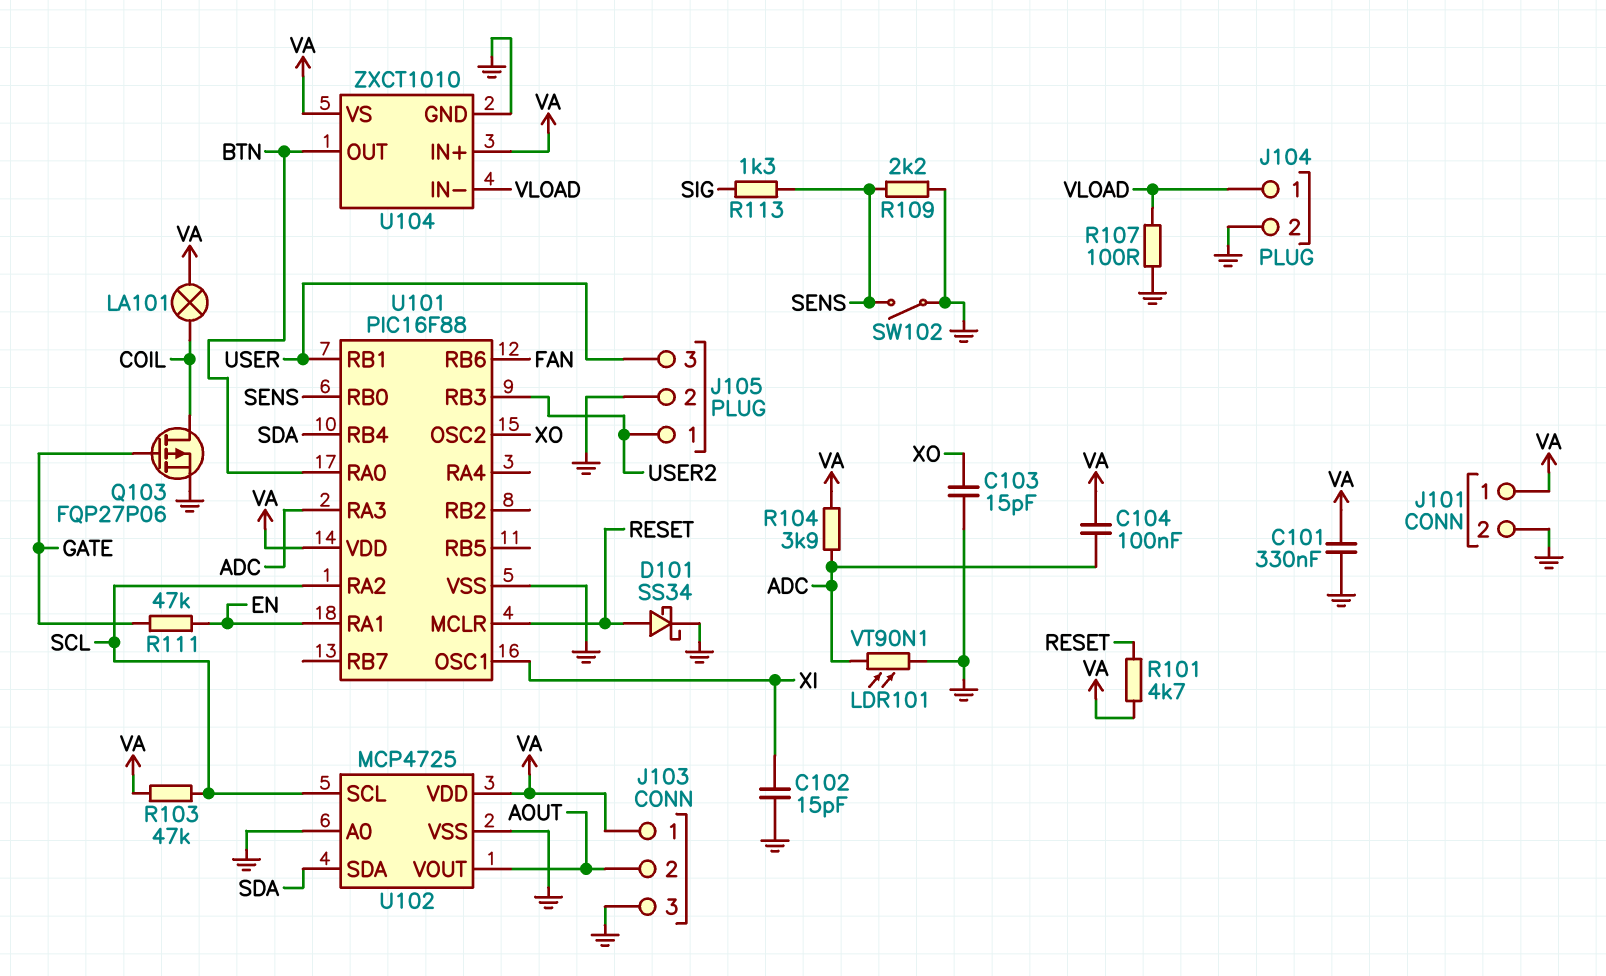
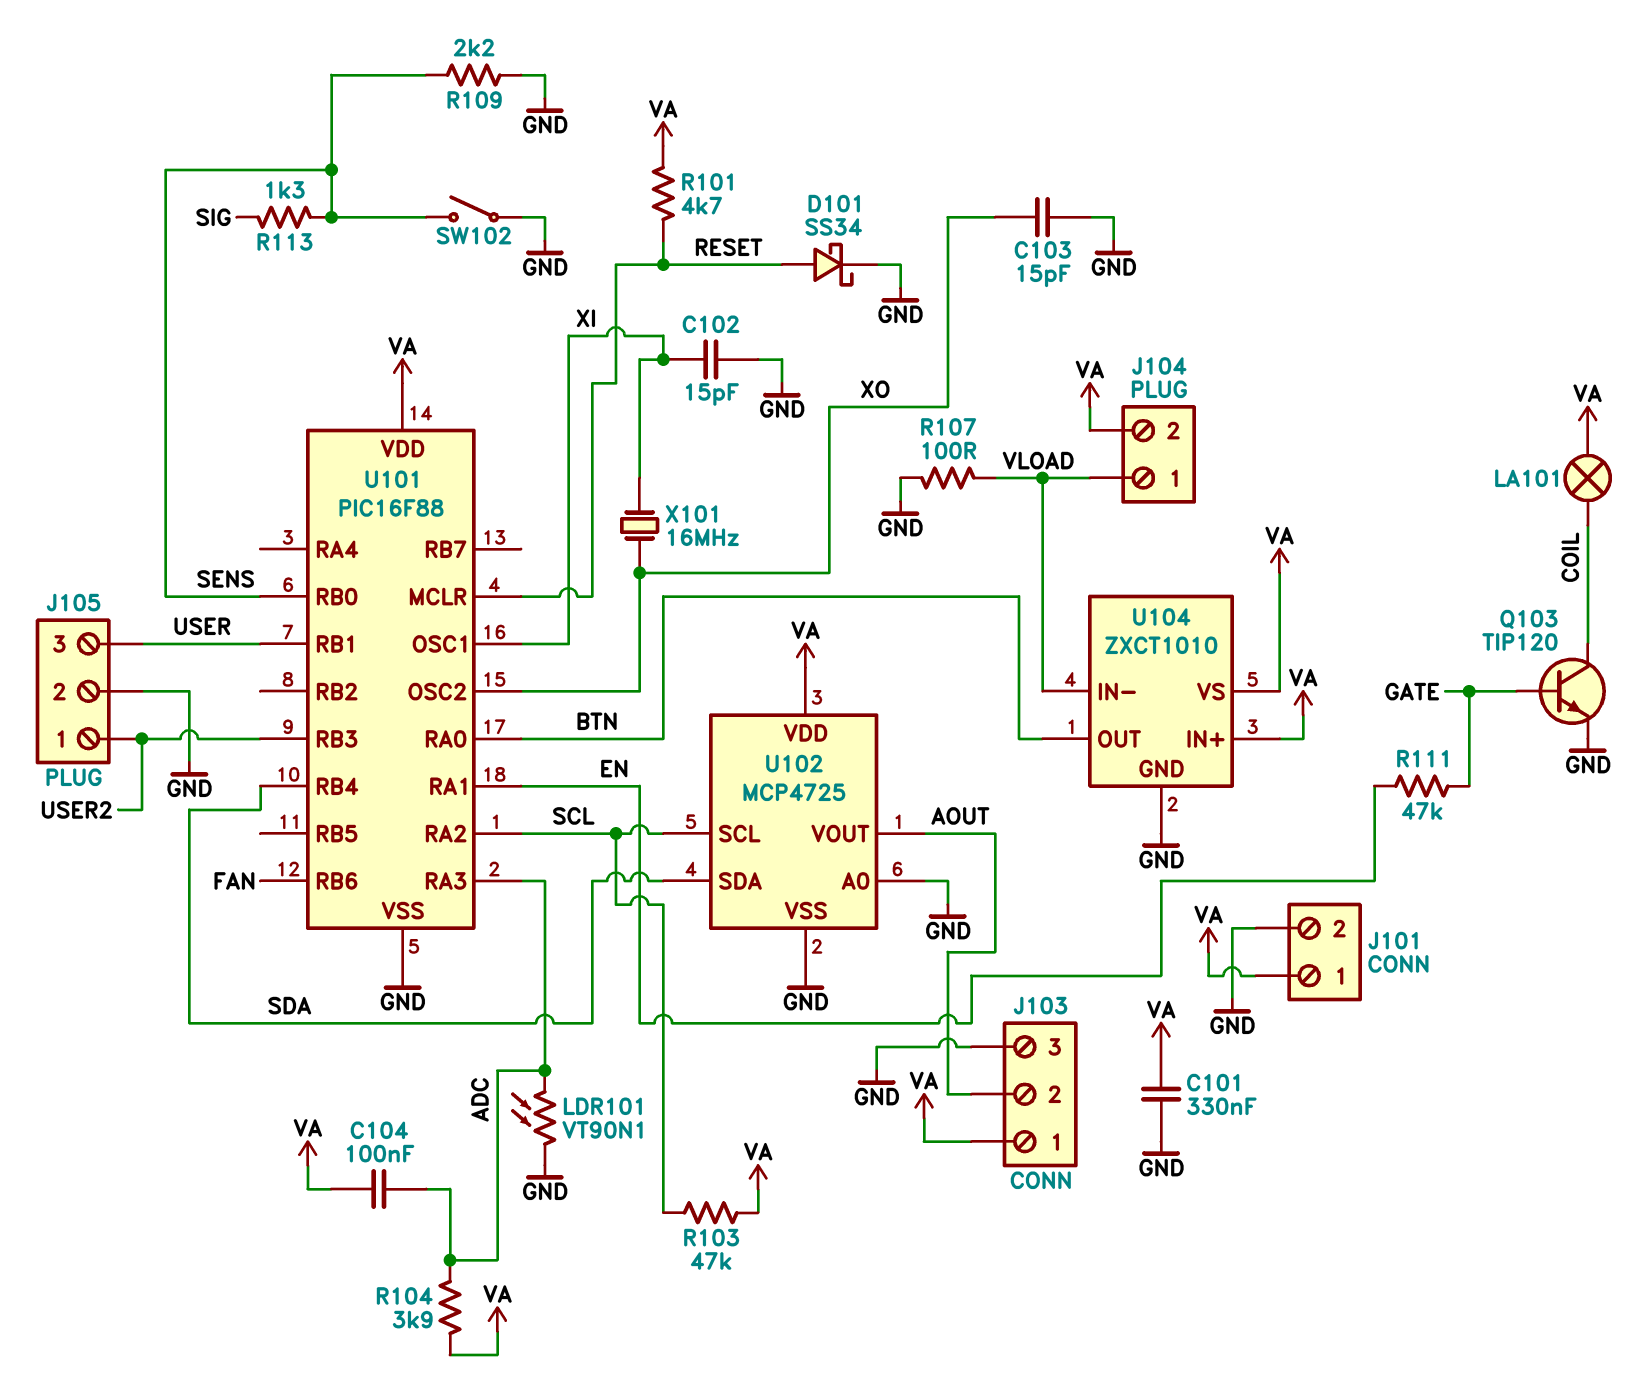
J104 pin 2: GND -> VA
Q103: PMOS FQP27P06 (G GATE, D COIL, S GND) -> NPN TIP120 (B GATE, C COIL, E GND)
X101: none -> 16MHz (XI, XO)

